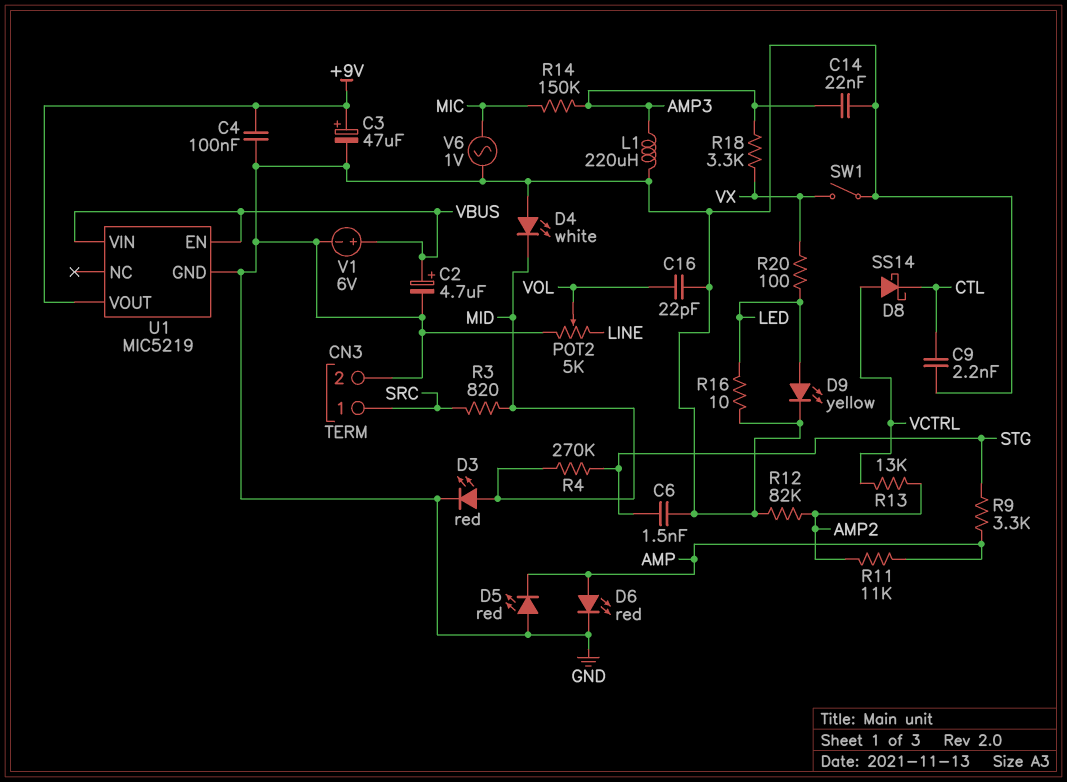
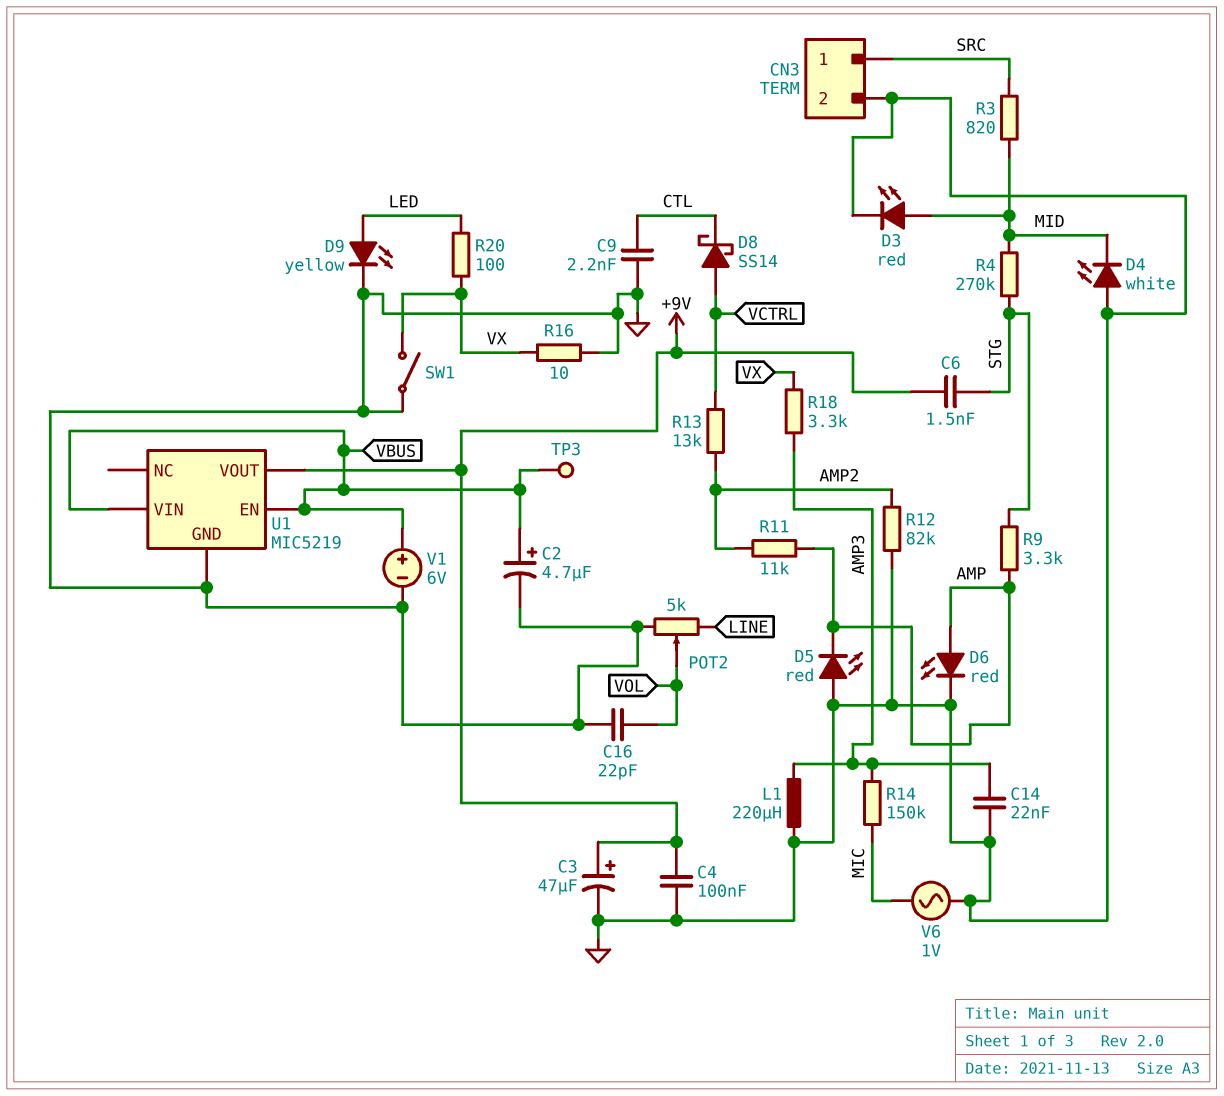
C6: 1.5nF (GND, STG) -> 1.5nF (+9V, STG)
R16: 10 (GND, LED) -> 10 (GND, VX)
TP3: none -> test point (VBUS)

